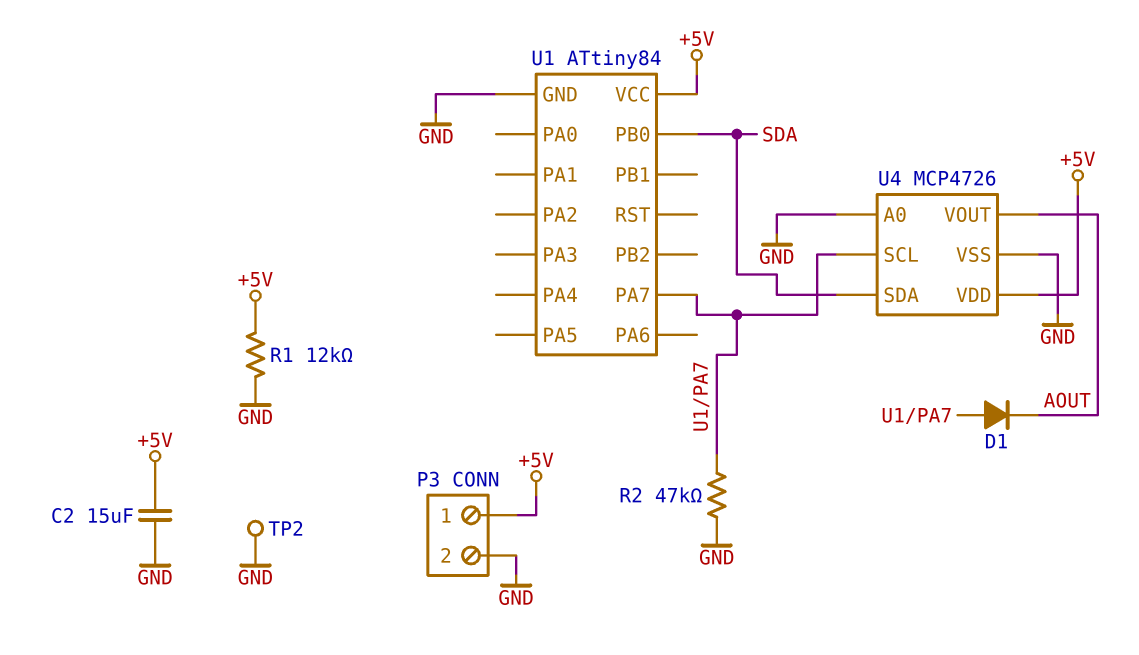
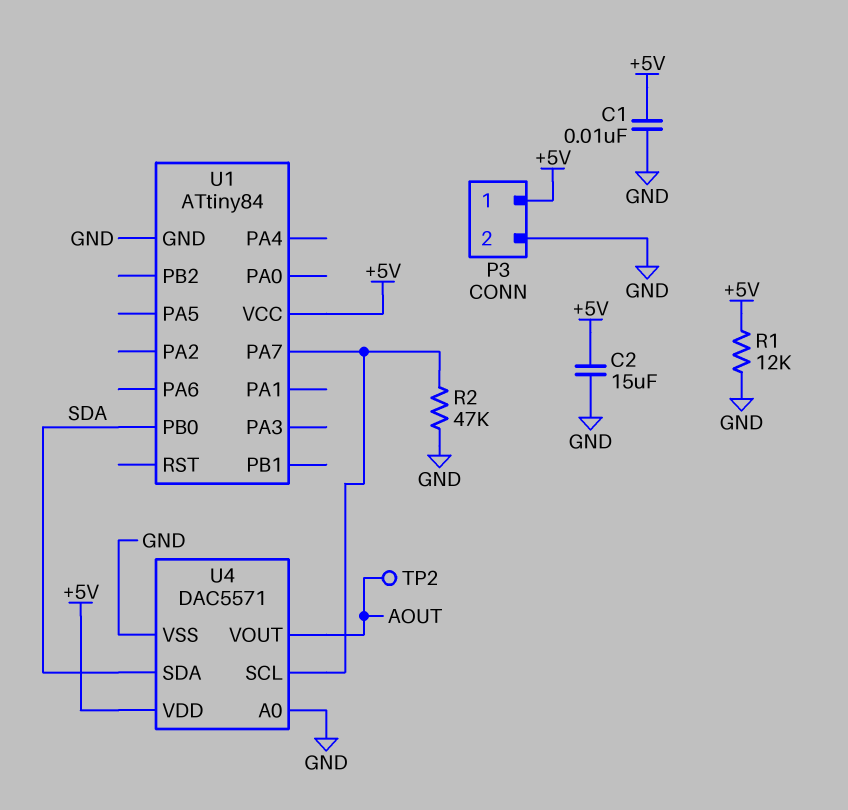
C1: none -> 10nF (+5V, GND)
D1: diode (A U1/PA7, K AOUT) -> none
TP2: test point (GND) -> test point (AOUT)
U4: MCP4726 -> DAC5571

